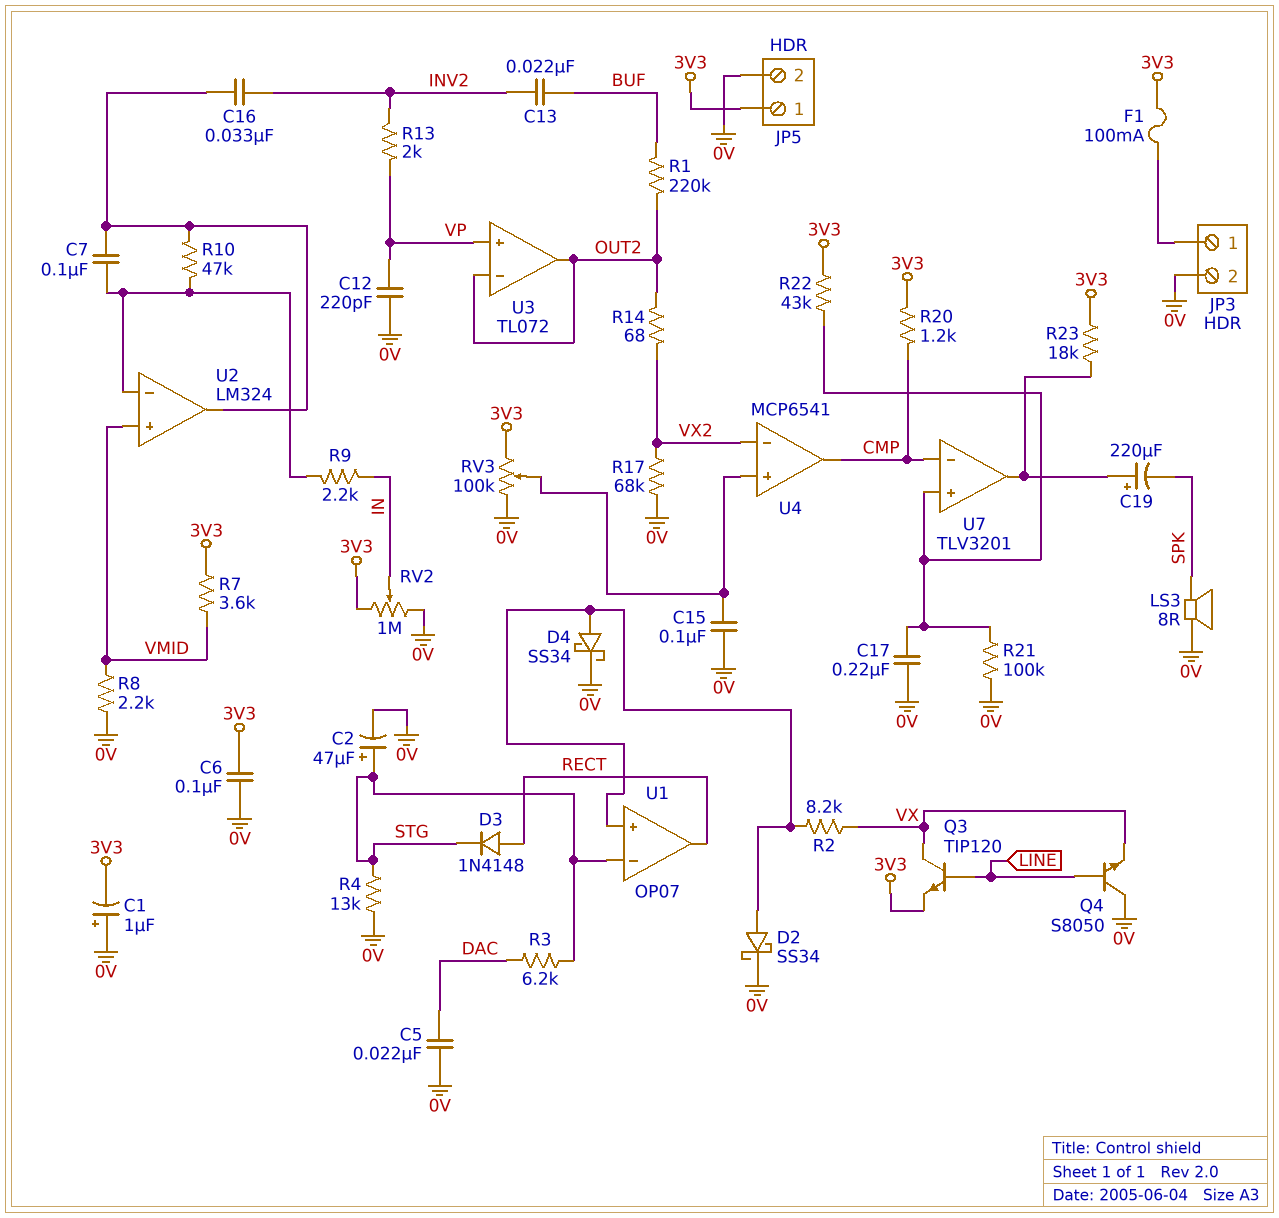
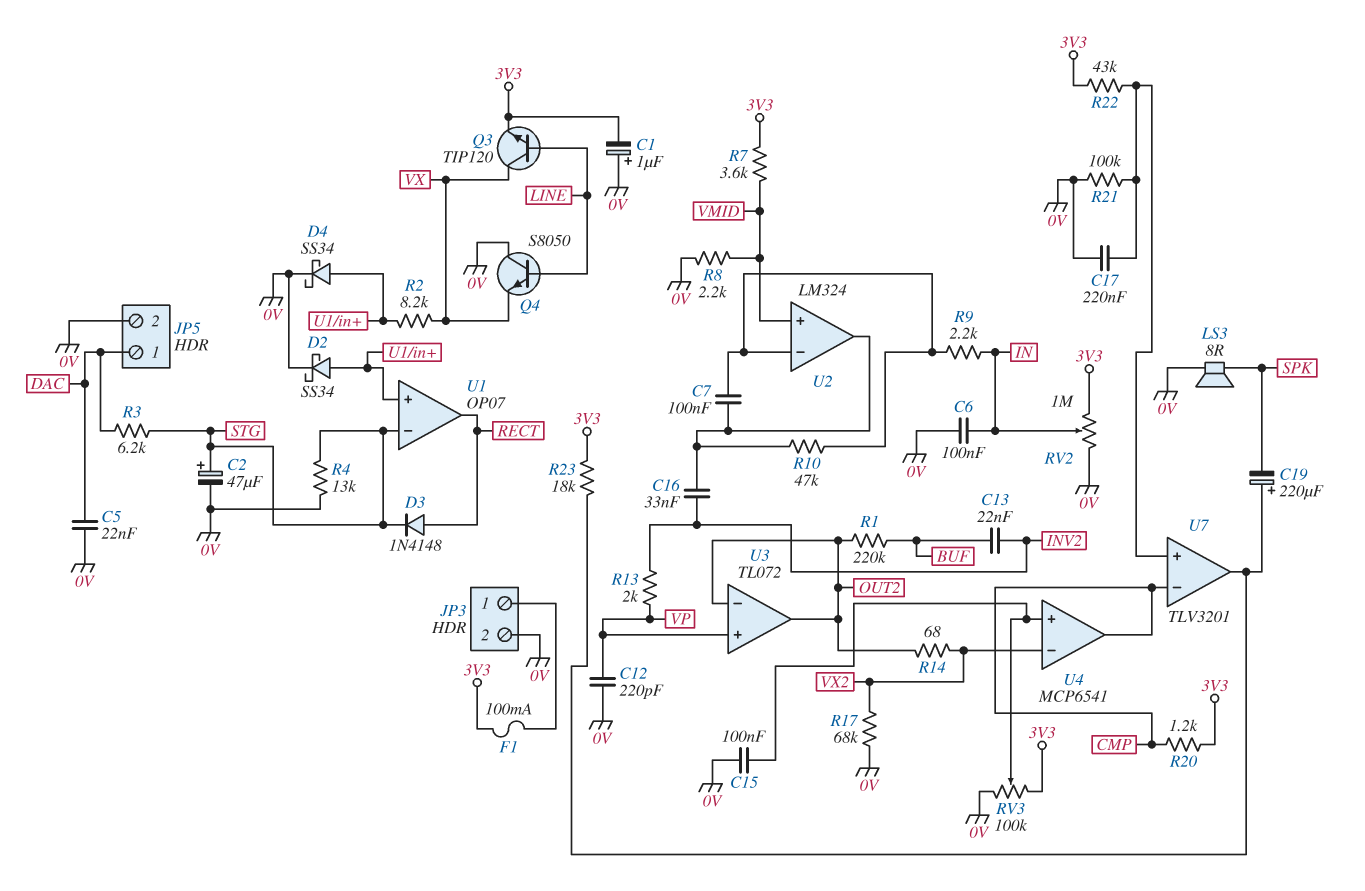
C6: 100nF (0V, 3V3) -> 100nF (0V, IN)
JP5 pin 1: 3V3 -> DAC

